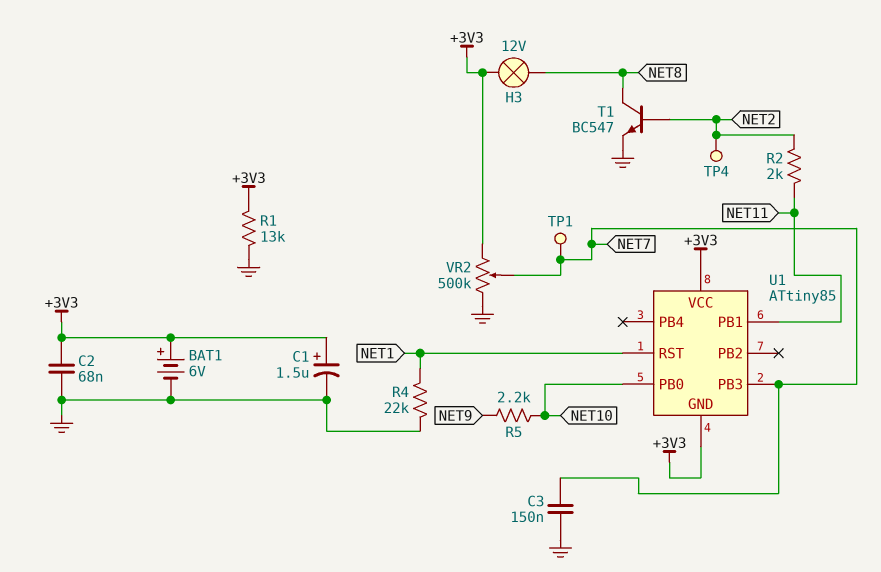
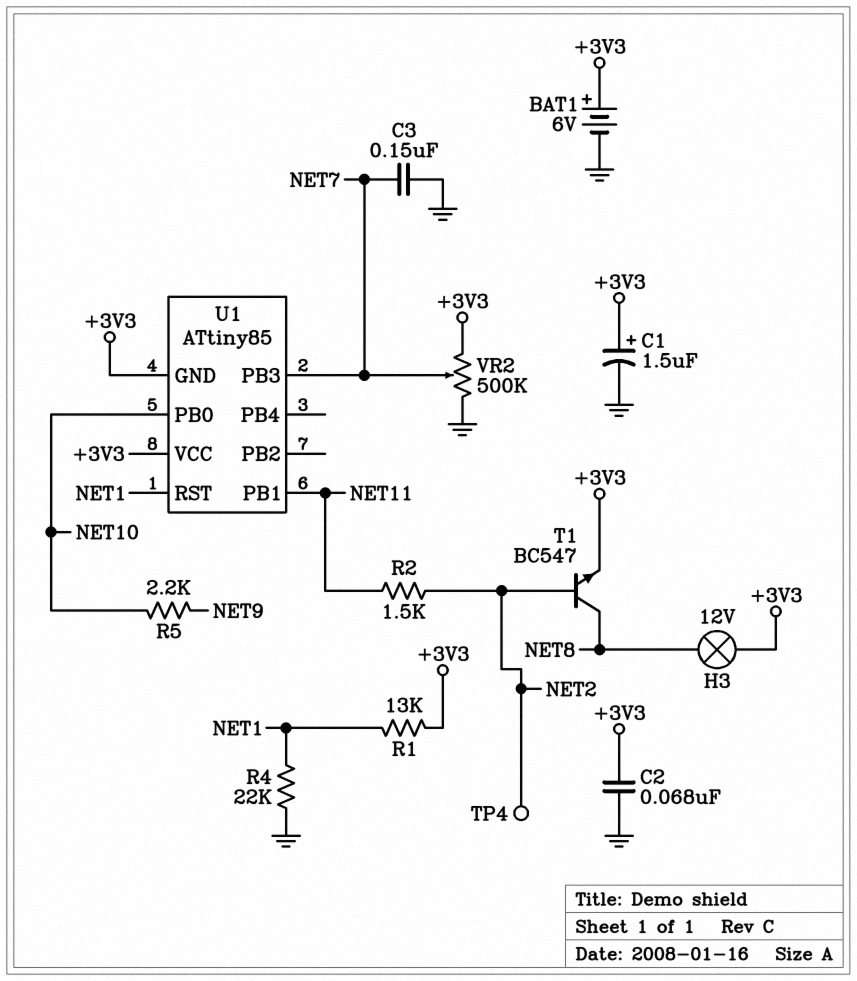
R1: 13k (+3V3, GND) -> 13k (+3V3, NET1)
R2: 2k (NET2, NET11) -> 1.5k (NET2, NET11)
T1: NPN BC547 (B NET2, C NET8, E GND) -> NPN BC547 (B NET2, C NET8, E +3V3)
TP1: test point (NET7) -> none

